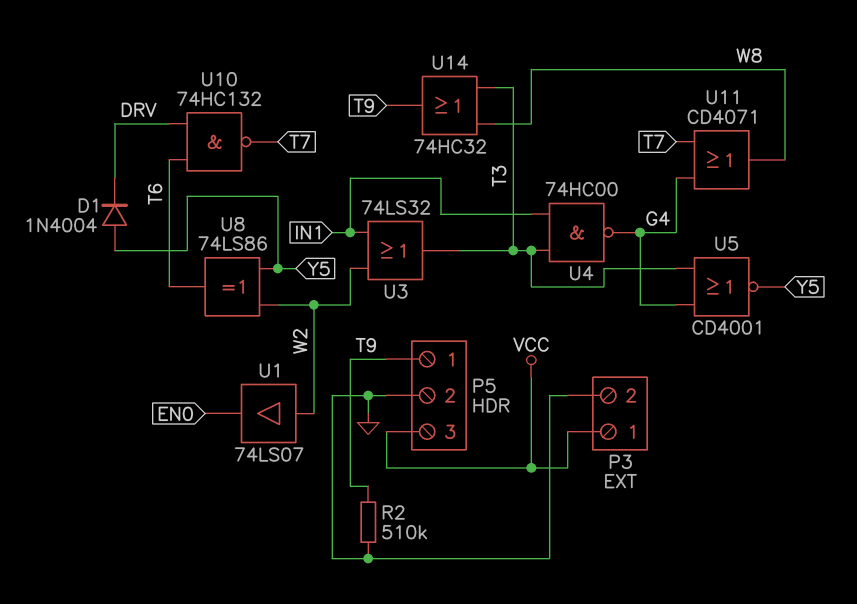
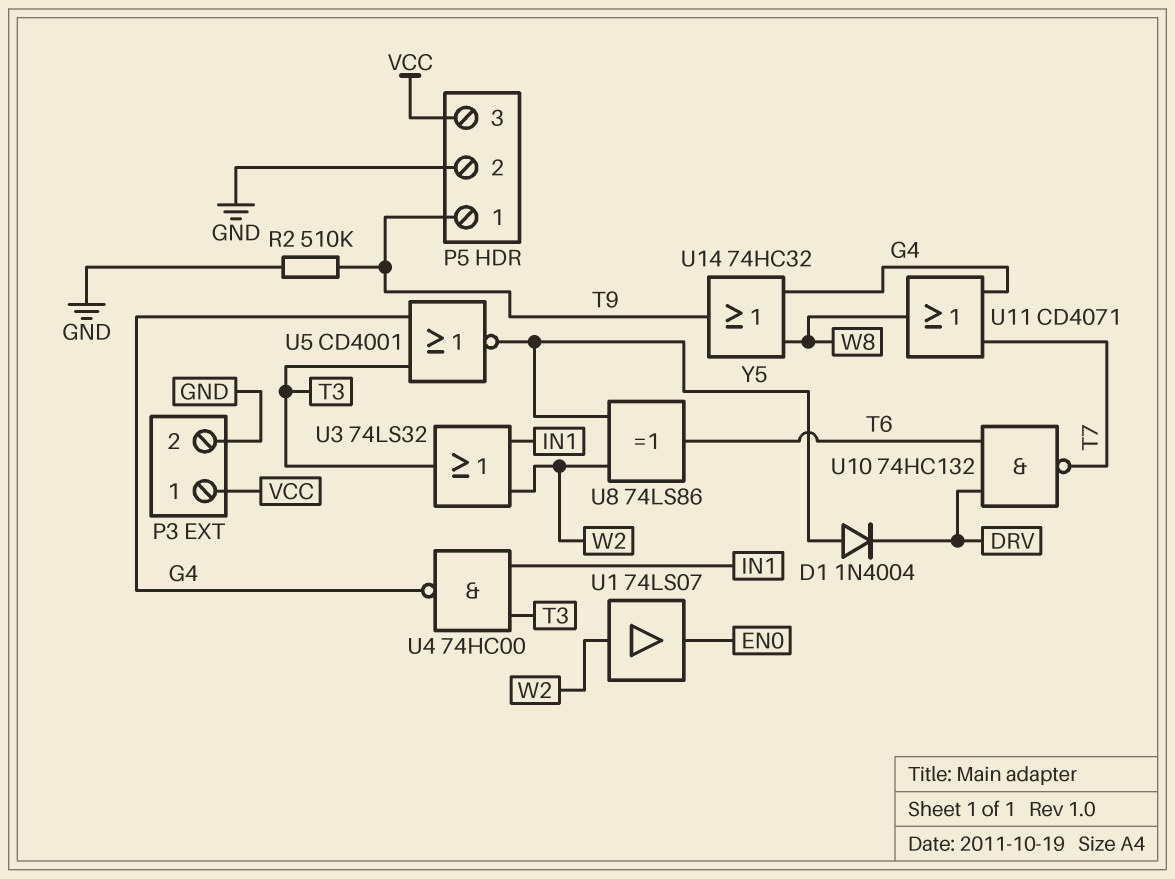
U14: OR 74HC32 (in T3, in W8, out T9) -> OR 74HC32 (in G4, in W8, out T9)

